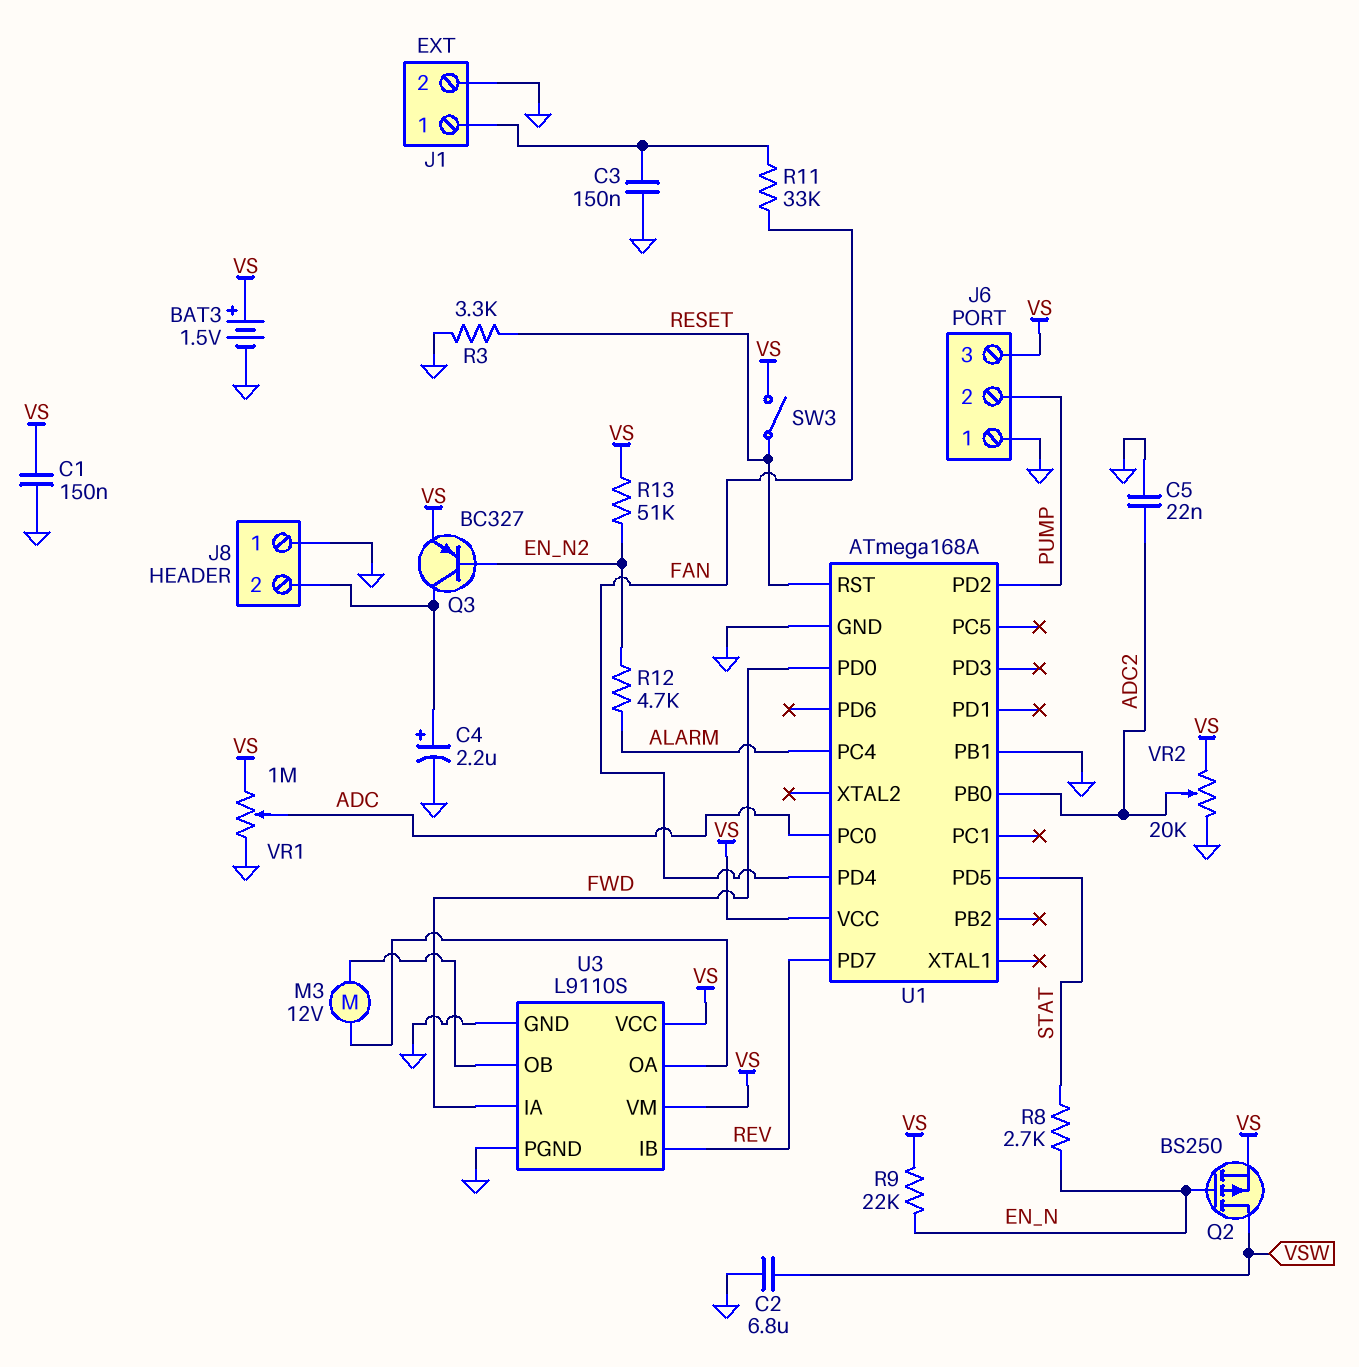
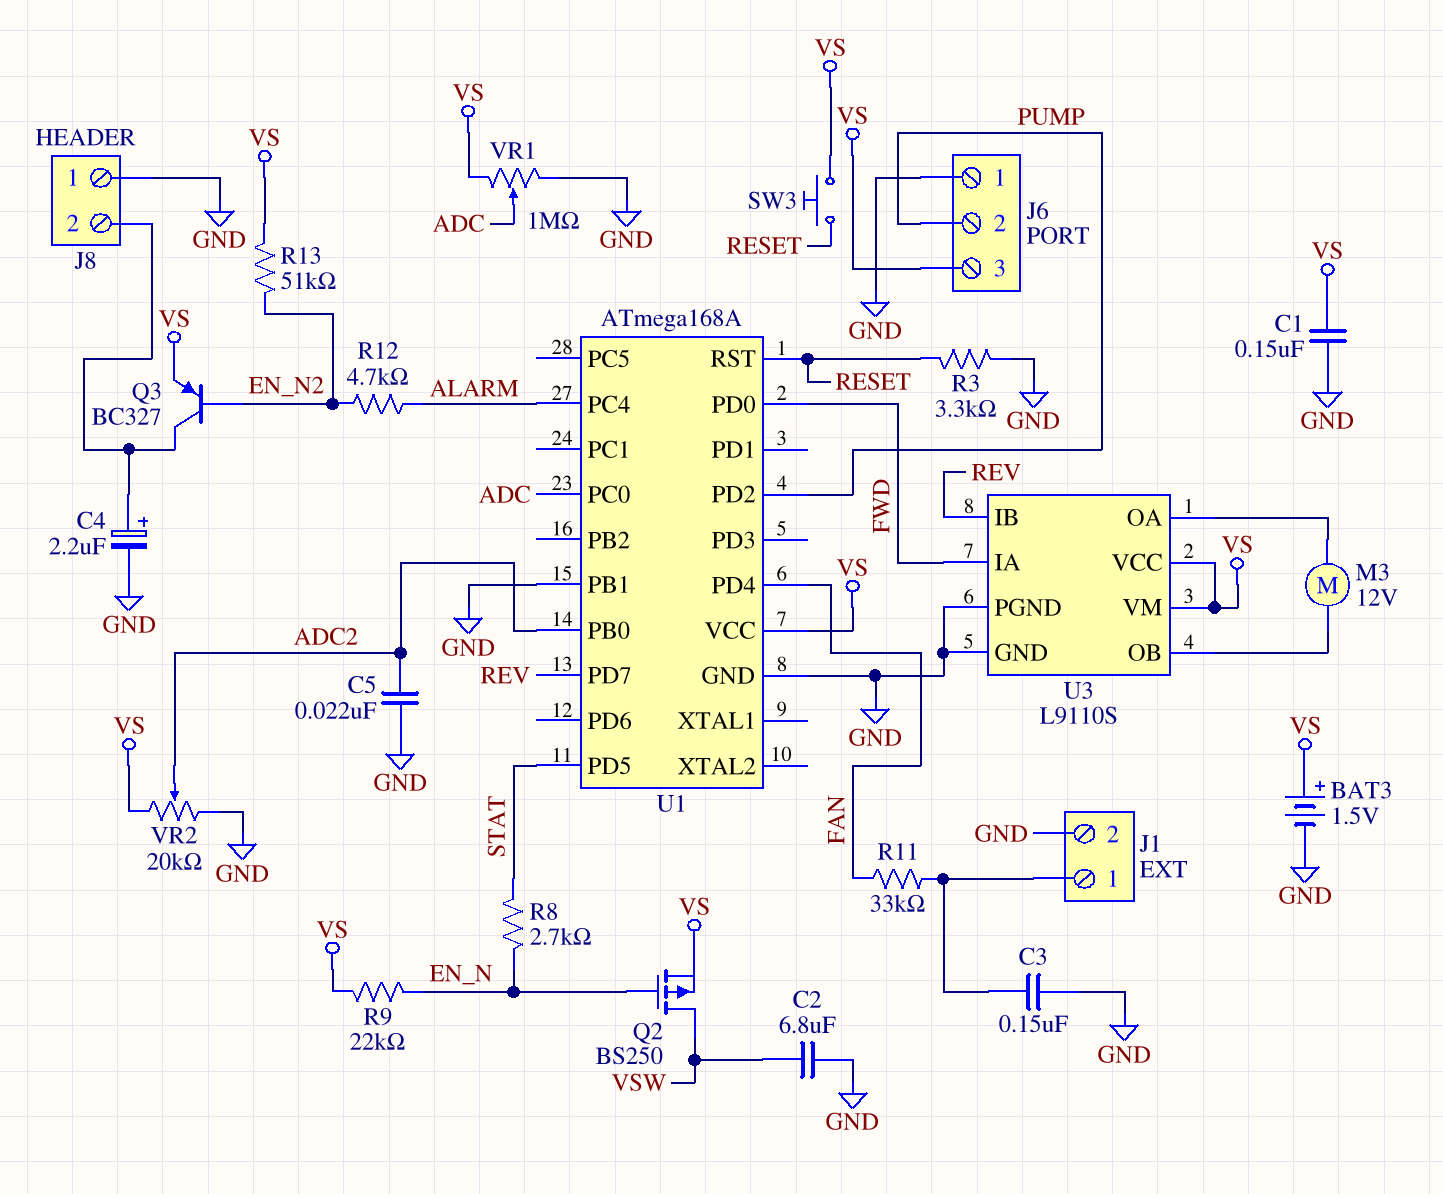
SW3: switch (RESET, VS) -> button (RESET, VS)

